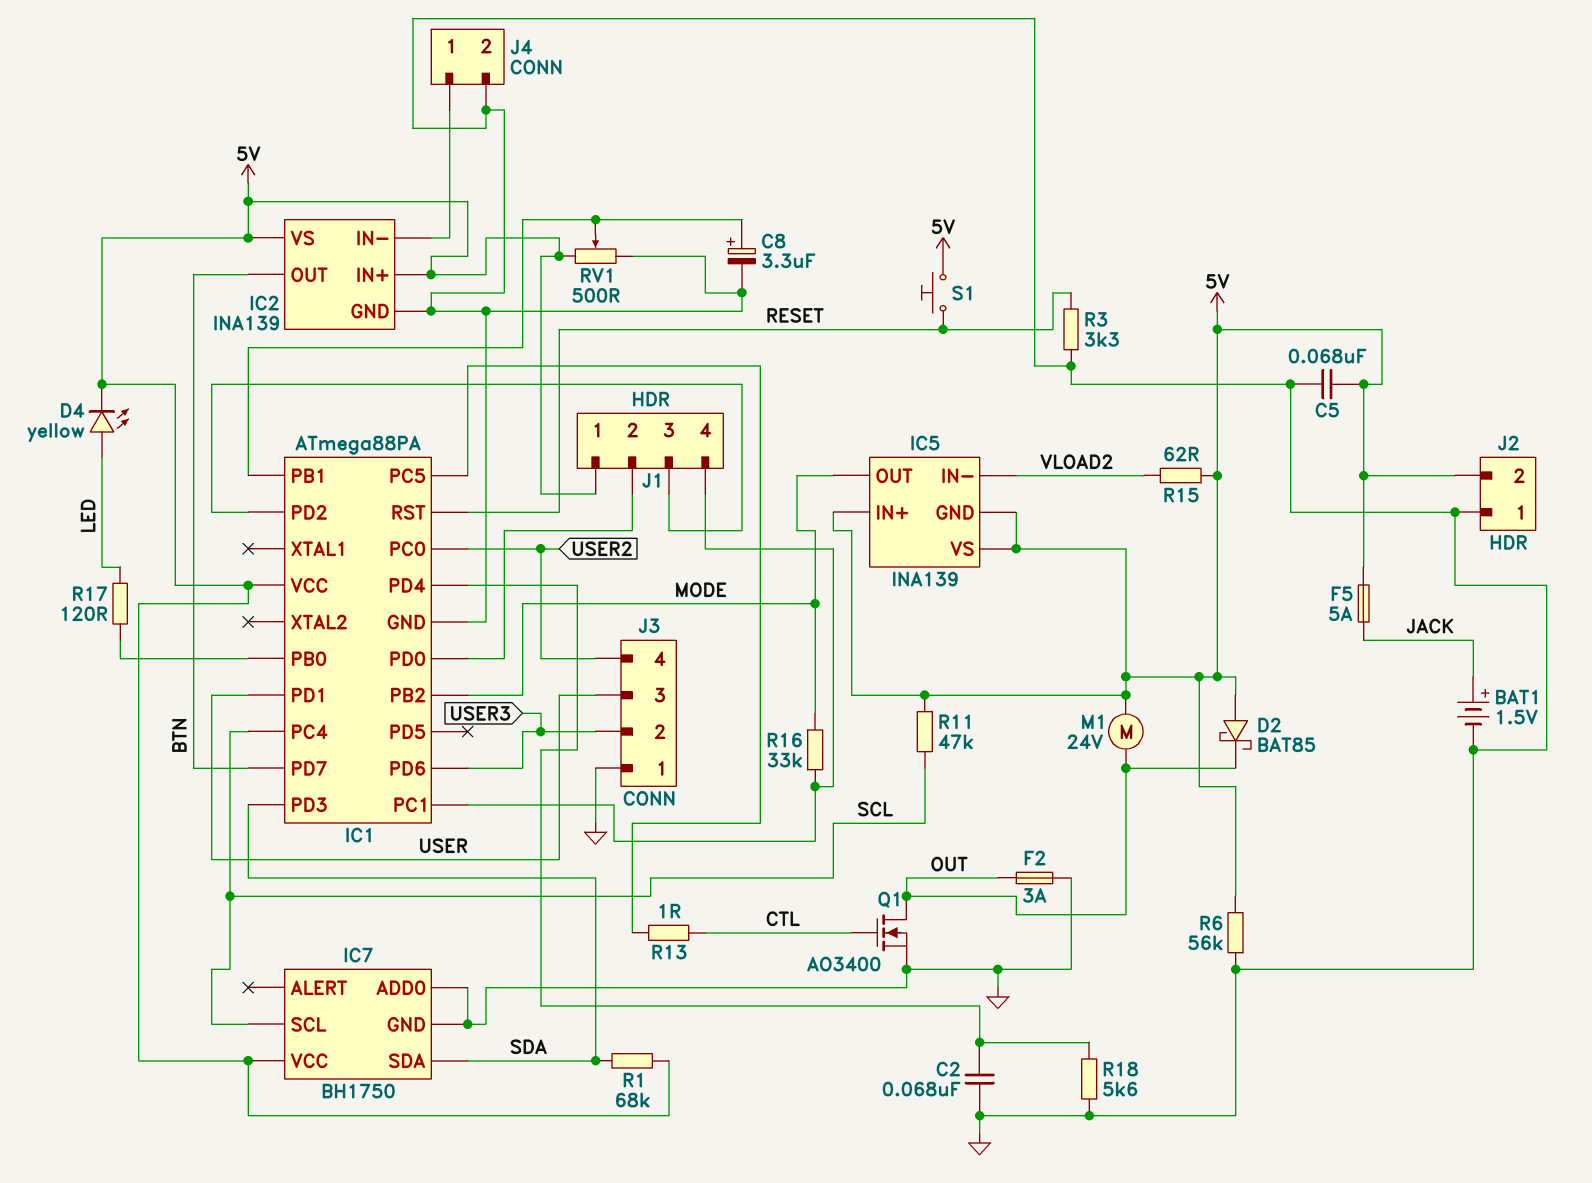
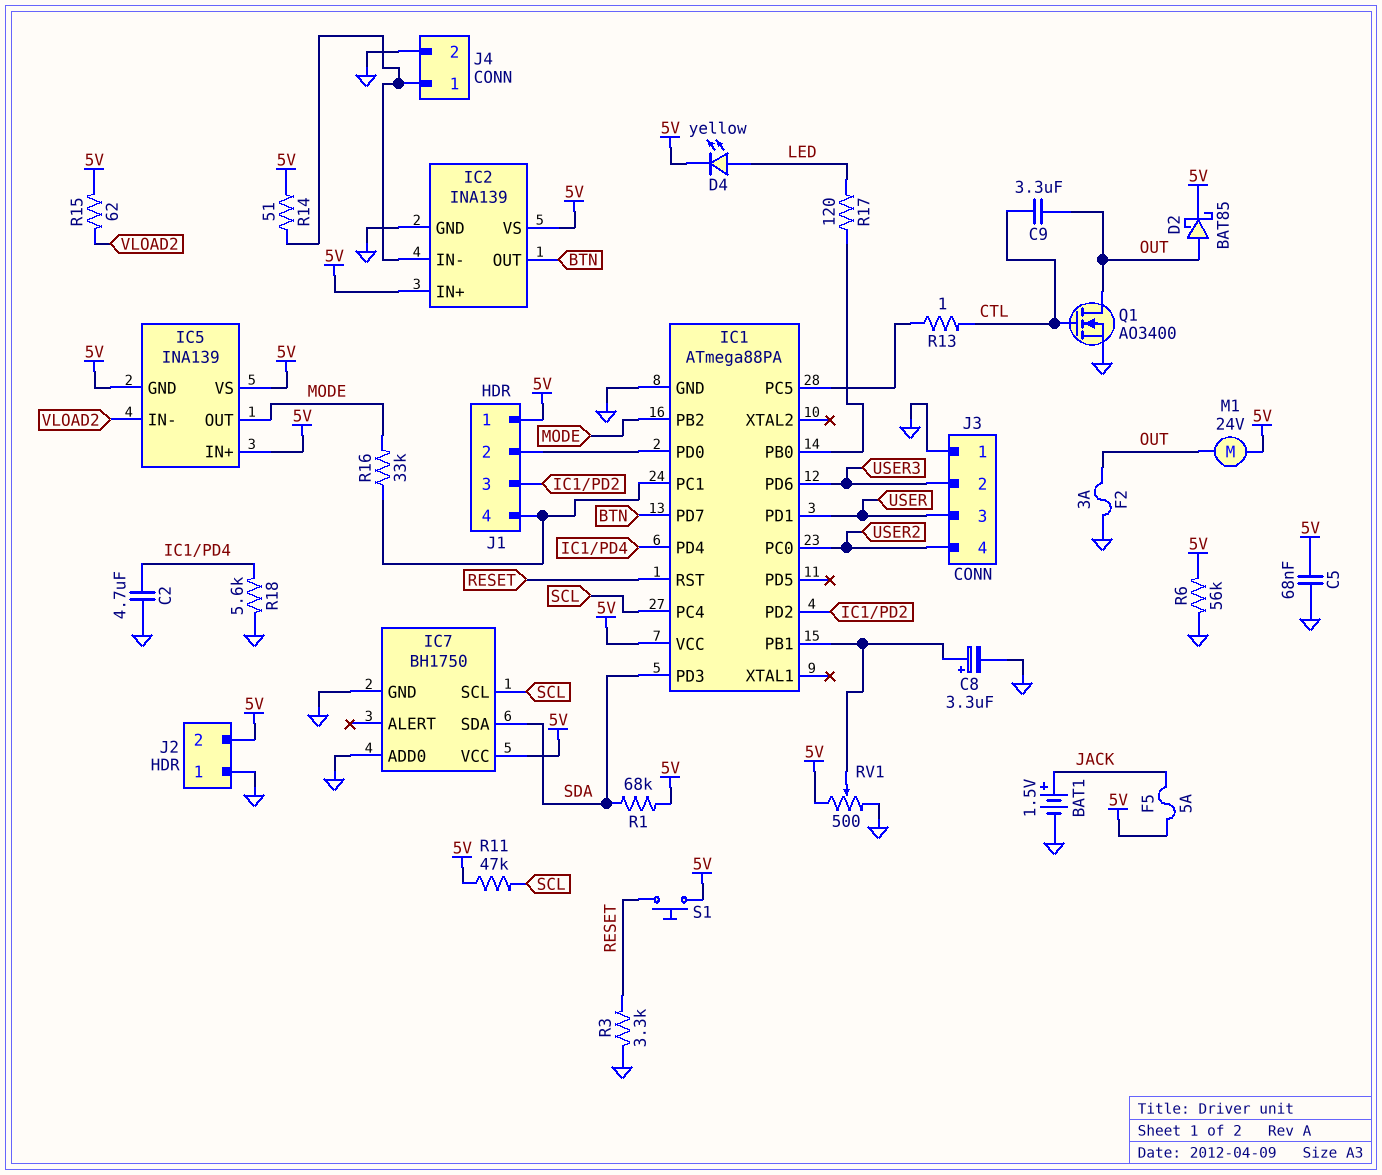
C2: 68nF (GND, IC1/PD4) -> 4.7uF (GND, IC1/PD4)
C9: none -> 3.3uF (CTL, OUT)
D2: schottky BAT85 (A 5V, K OUT) -> schottky BAT85 (A OUT, K 5V)
R14: none -> 51 (5V, IC2/IN-)

